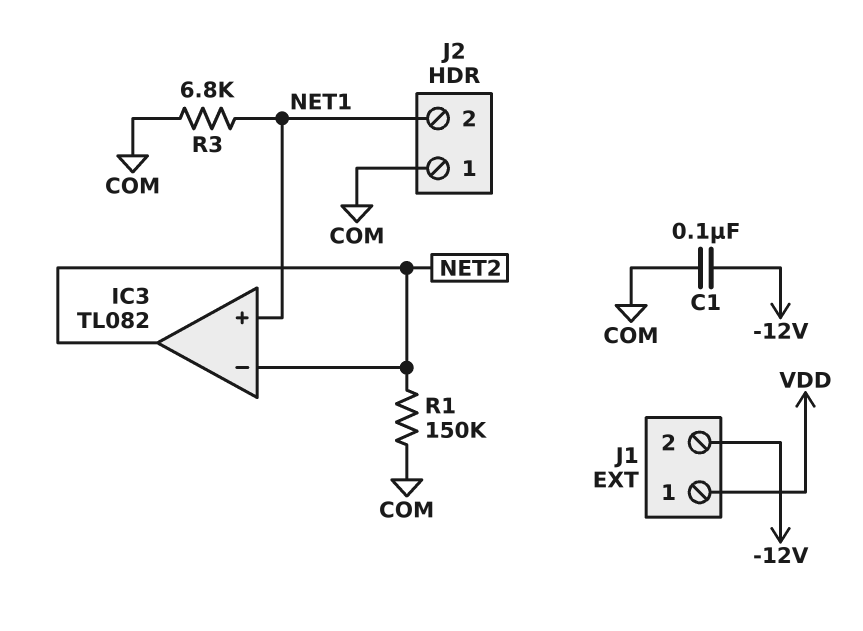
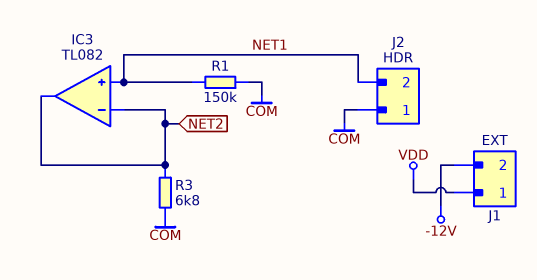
C1: 100nF (-12V, COM) -> none
R1: 150k (COM, NET2) -> 150k (COM, NET1)
R3: 6.8k (COM, NET1) -> 6.8k (COM, NET2)

